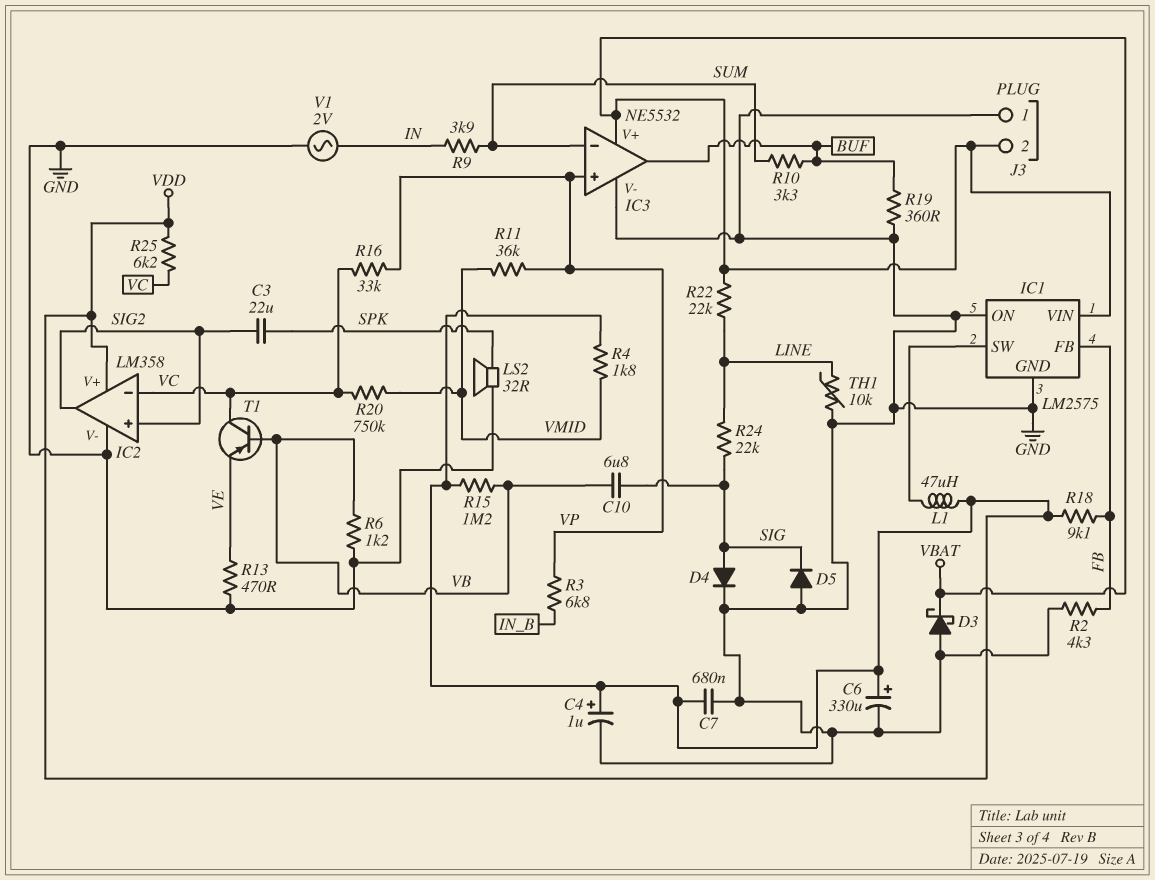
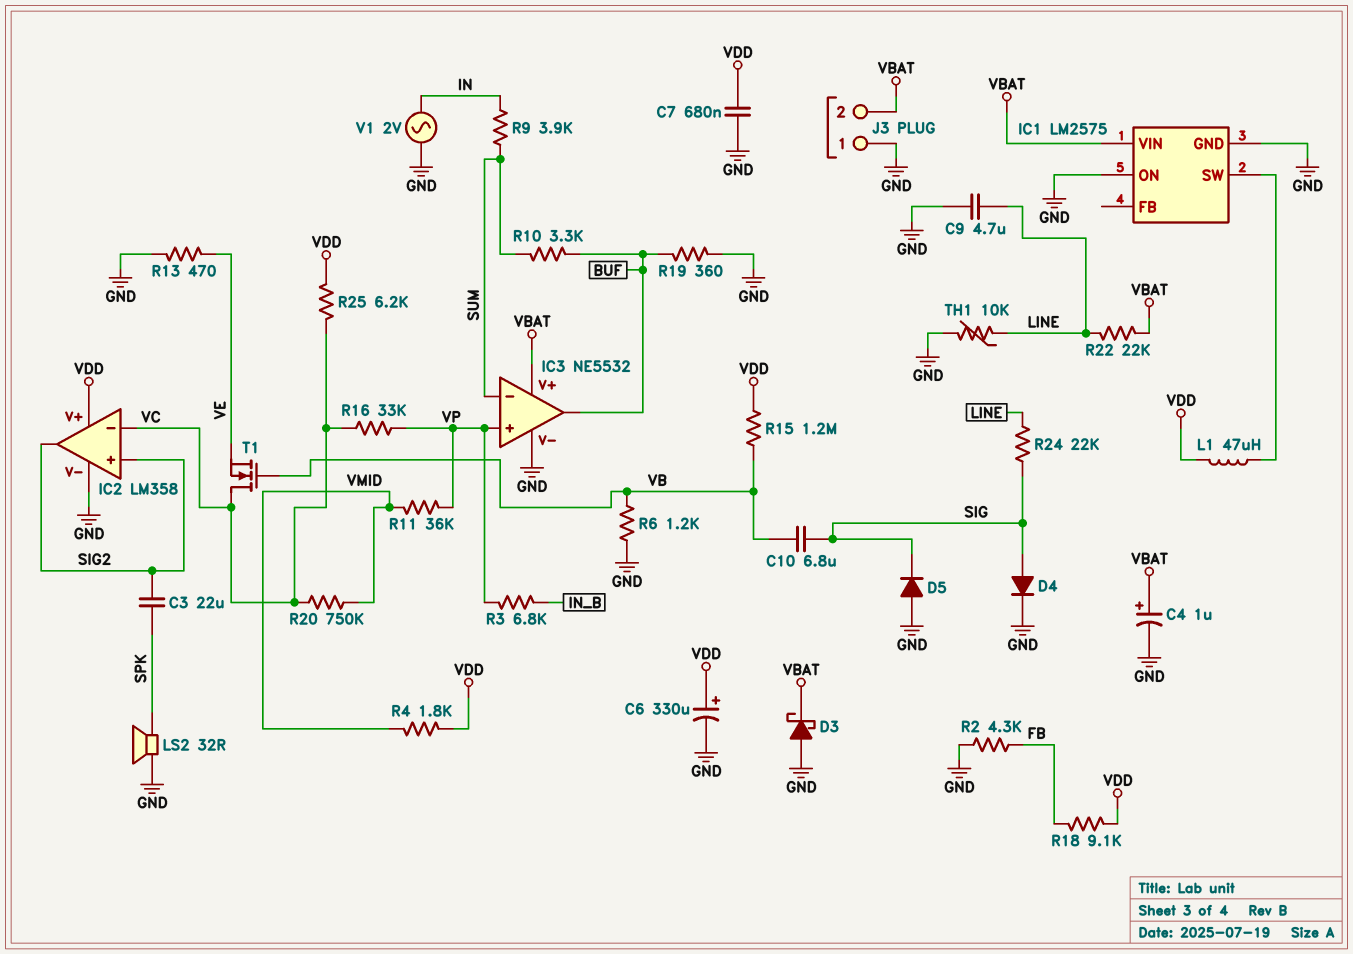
C4: 1uF (plus VDD, minus GND) -> 1uF (plus VBAT, minus GND)
C9: none -> 4.7uF (GND, LINE)
IC1 pin FB: FB -> none
T1: PNP (B VB, C VC, E VE) -> NMOS (G VB, D VC, S VE)

